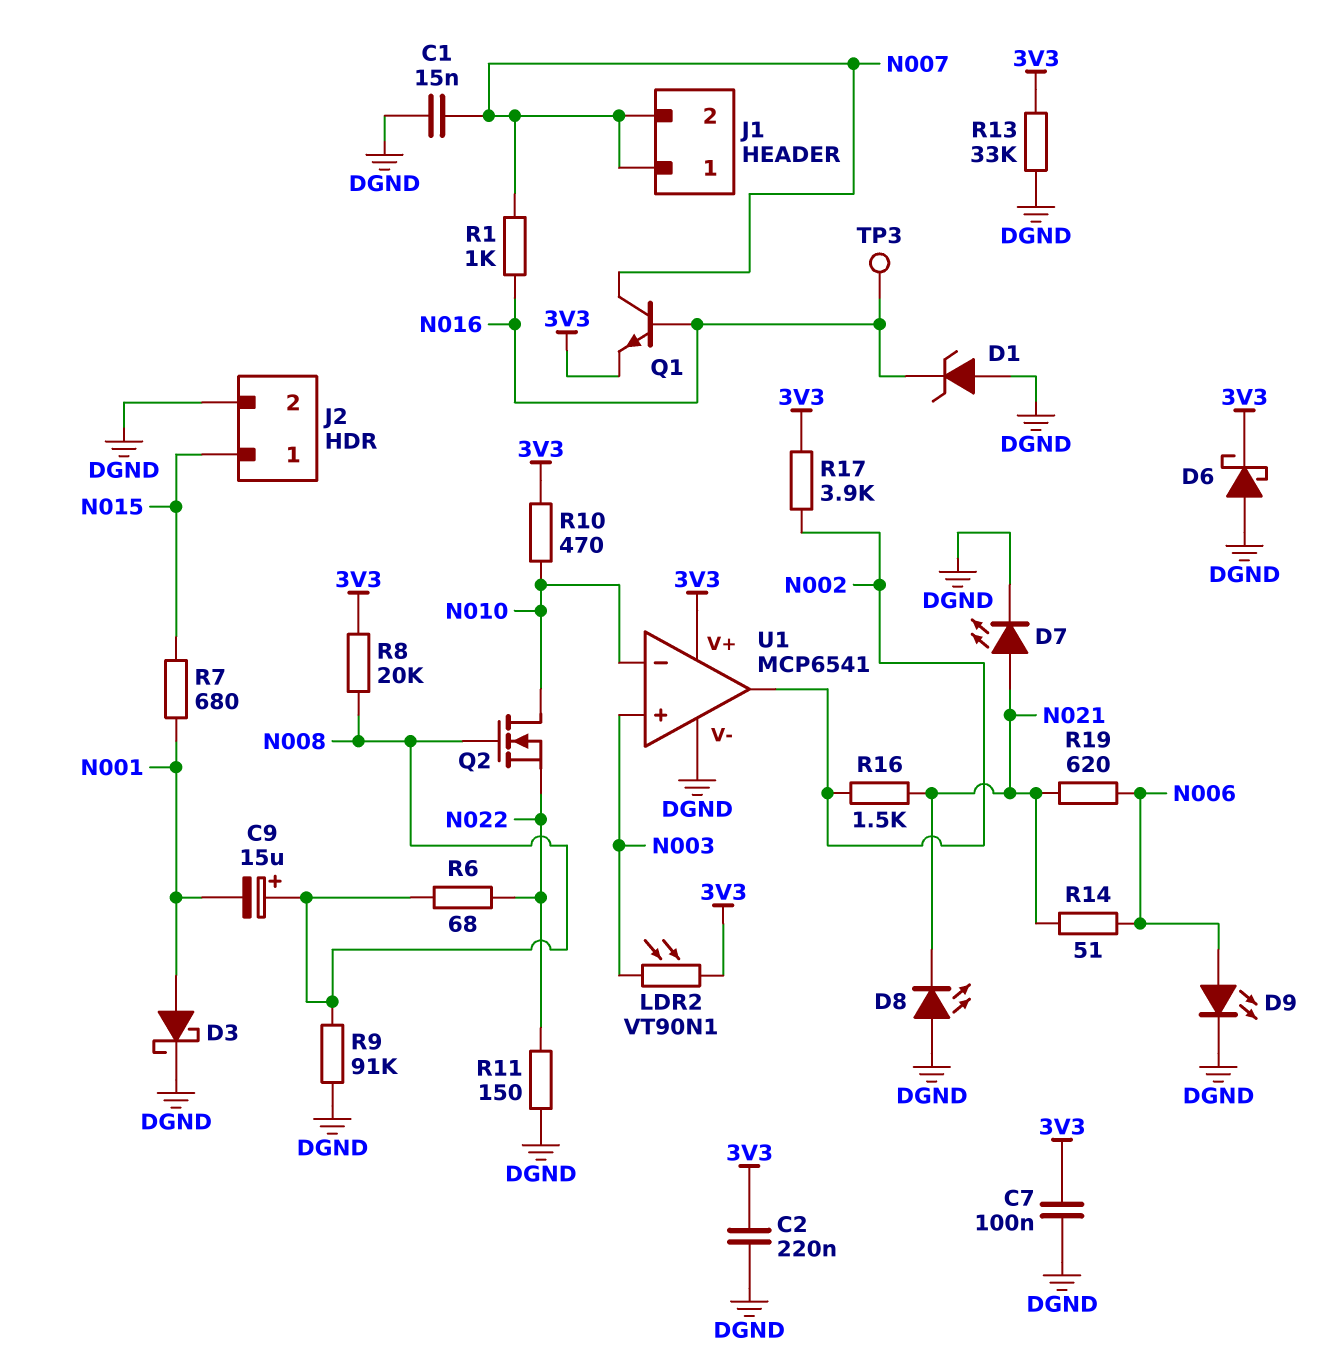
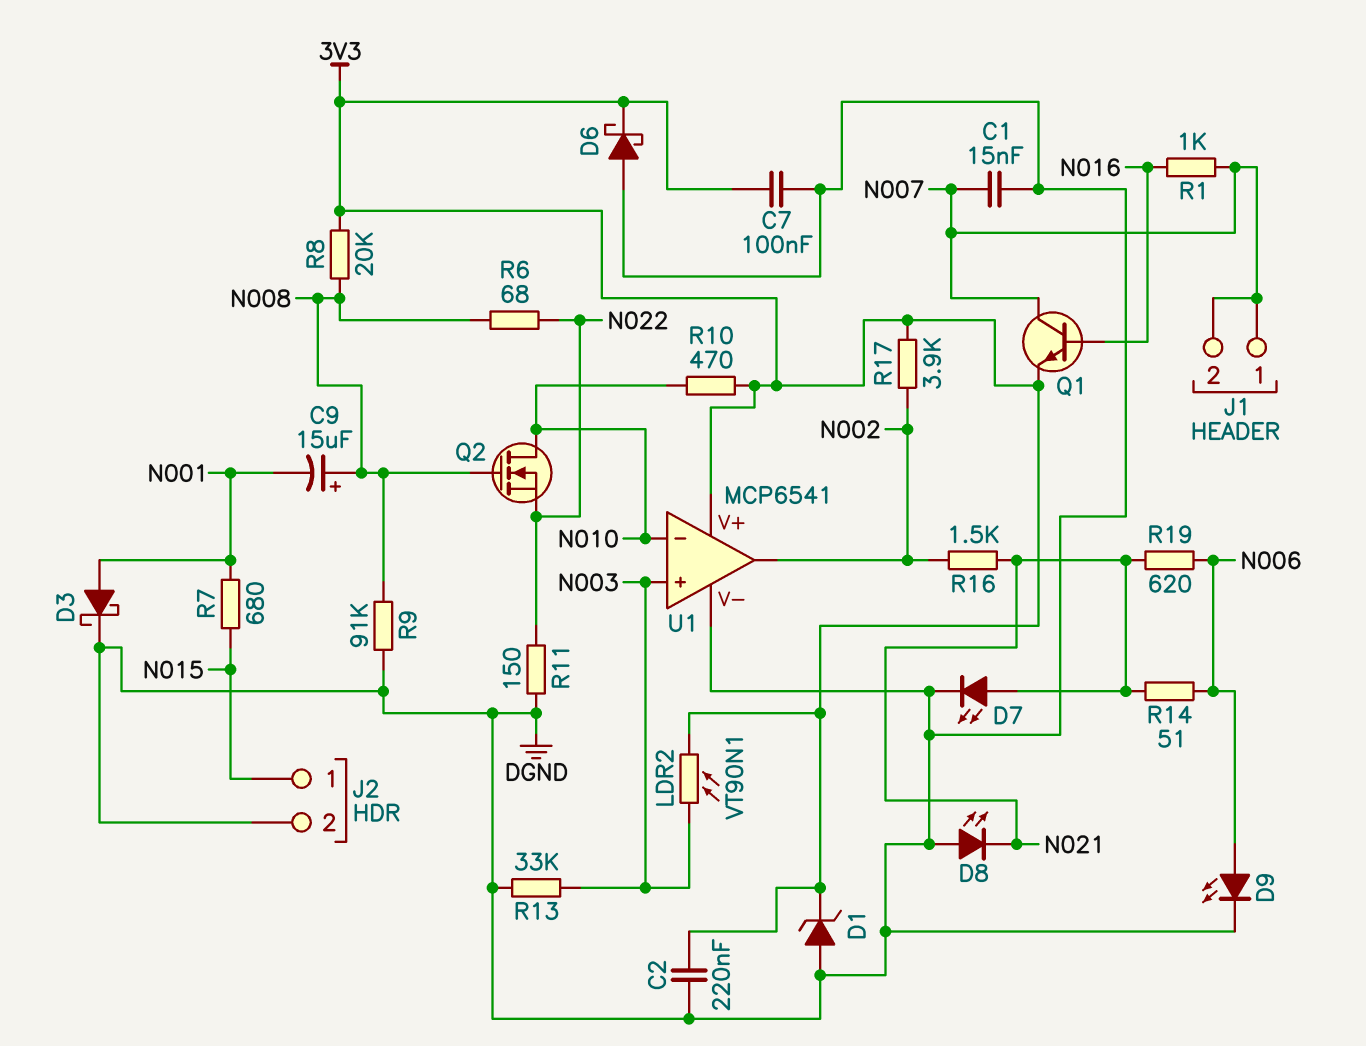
D1: zener (A DGND, K N016) -> zener (A DGND, K 3V3)
R13: 33k (3V3, DGND) -> 33k (DGND, N003)
TP3: test point (N016) -> none

